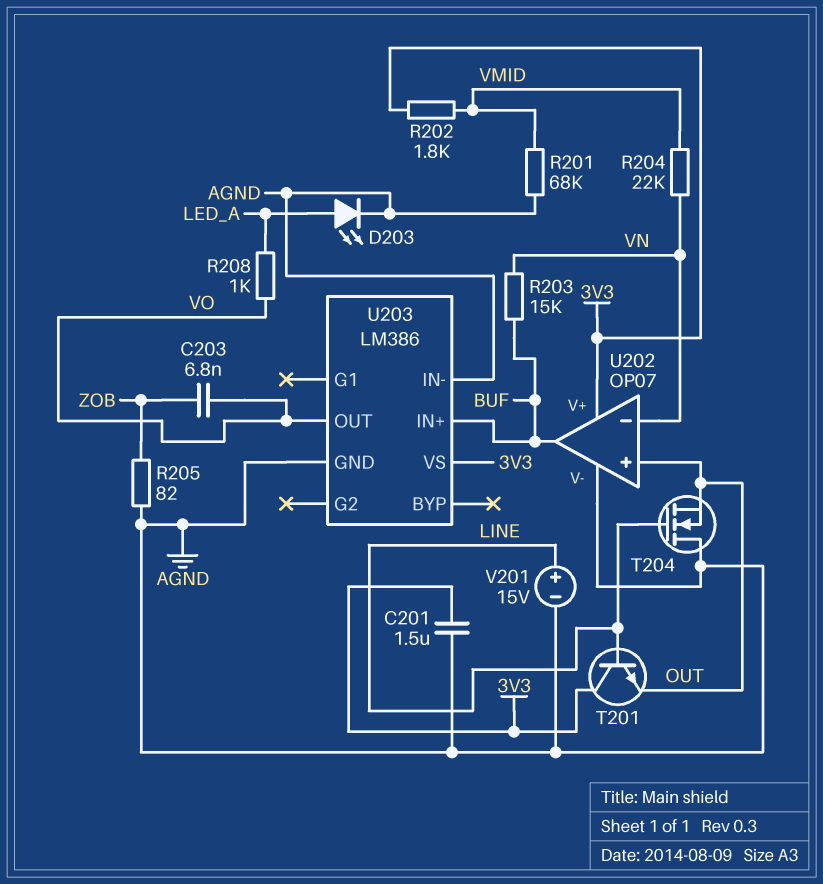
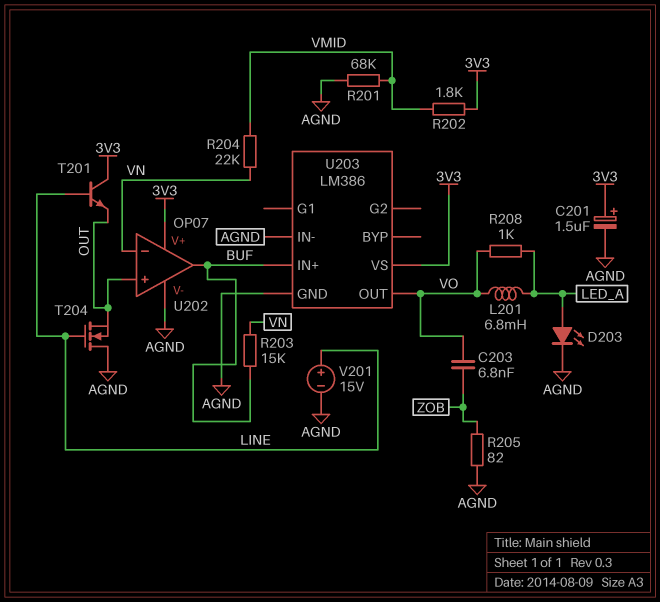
C201: 1.5uF (3V3, AGND) -> 1.5uF (plus 3V3, minus AGND)
L201: none -> 6.8mH (LED_A, VO)

